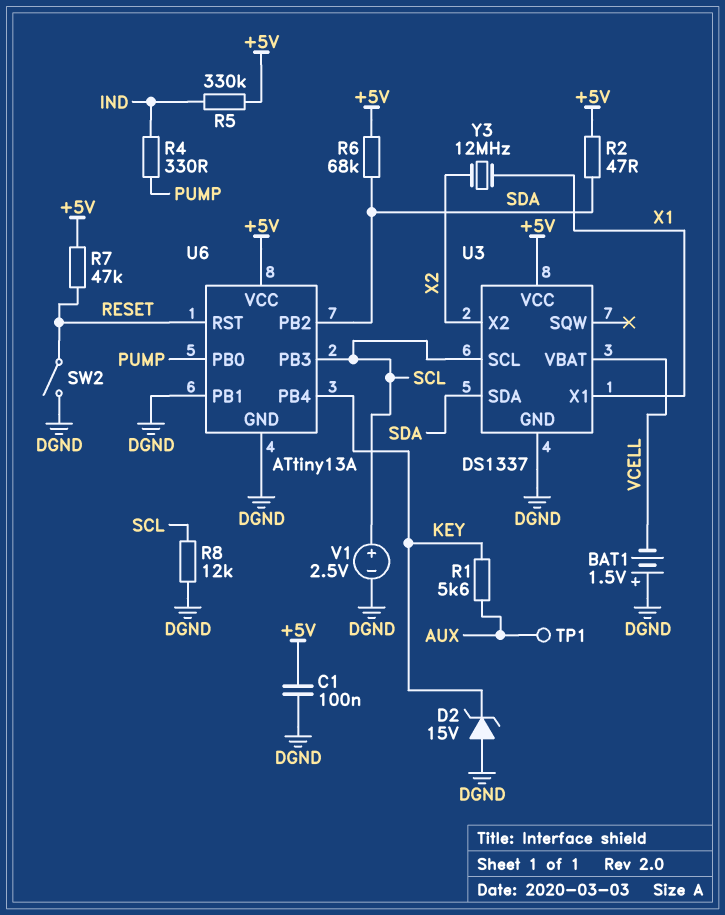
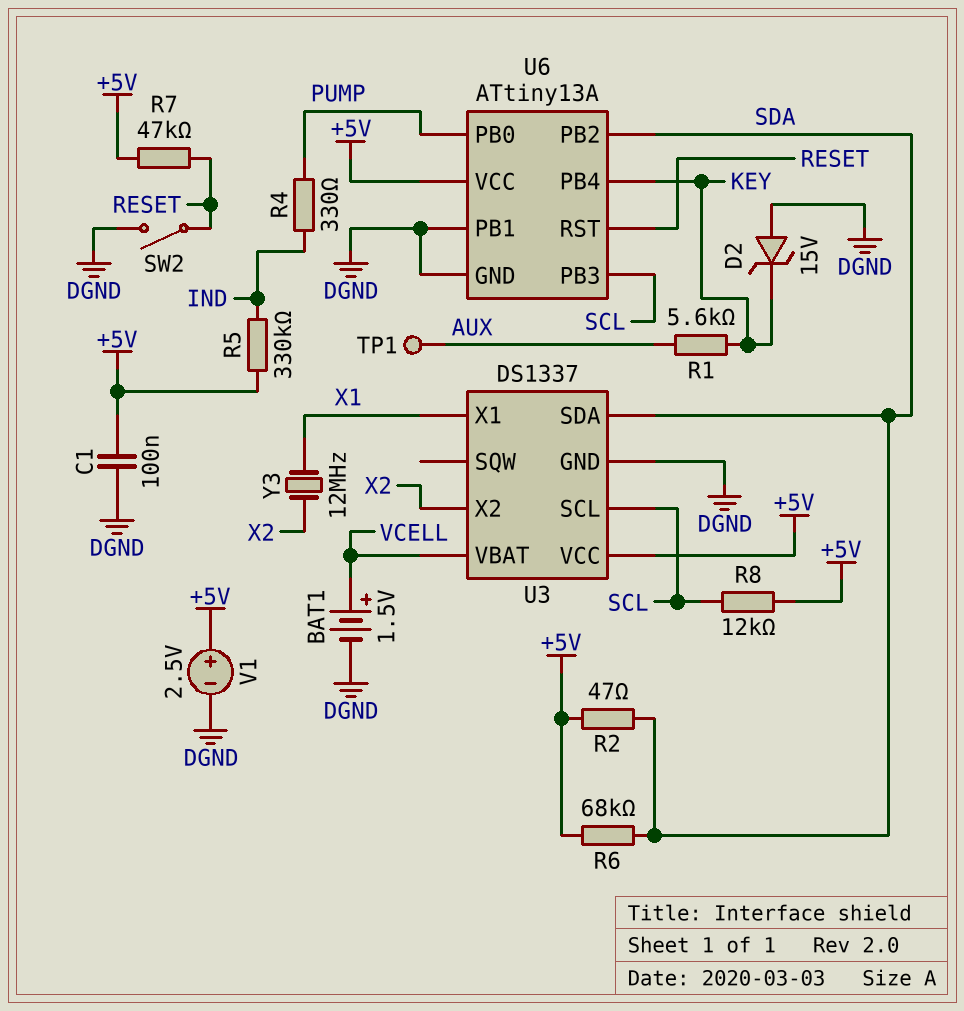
BAT1: 1.5V (plus DGND, minus VCELL) -> 1.5V (plus VCELL, minus DGND)
R8: 12k (DGND, SCL) -> 12k (+5V, SCL)
V1: 2.5V (plus SCL, minus DGND) -> 2.5V (plus +5V, minus DGND)

